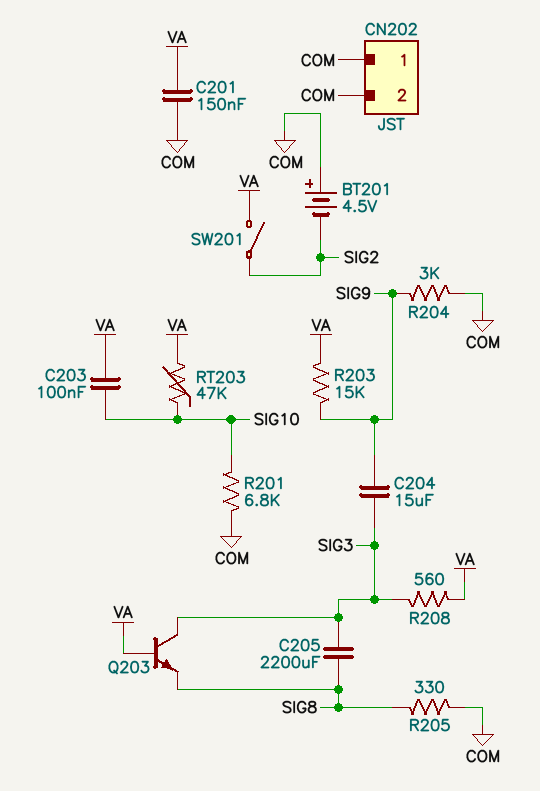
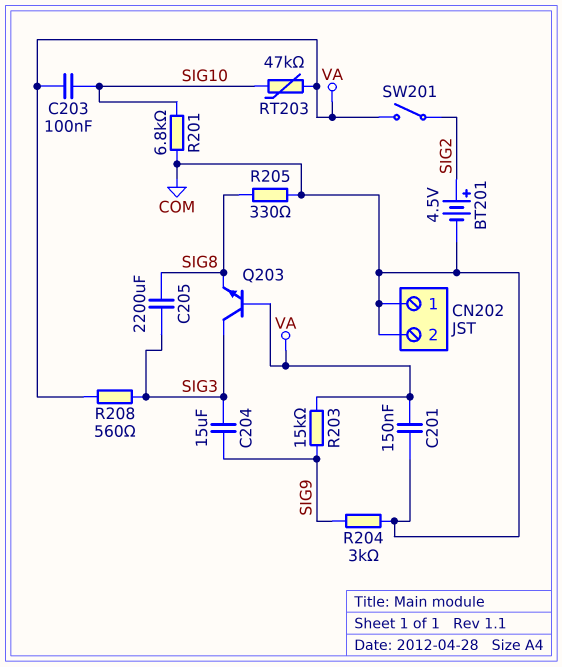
BT201: 4.5V (plus COM, minus SIG2) -> 4.5V (plus SIG2, minus COM)

